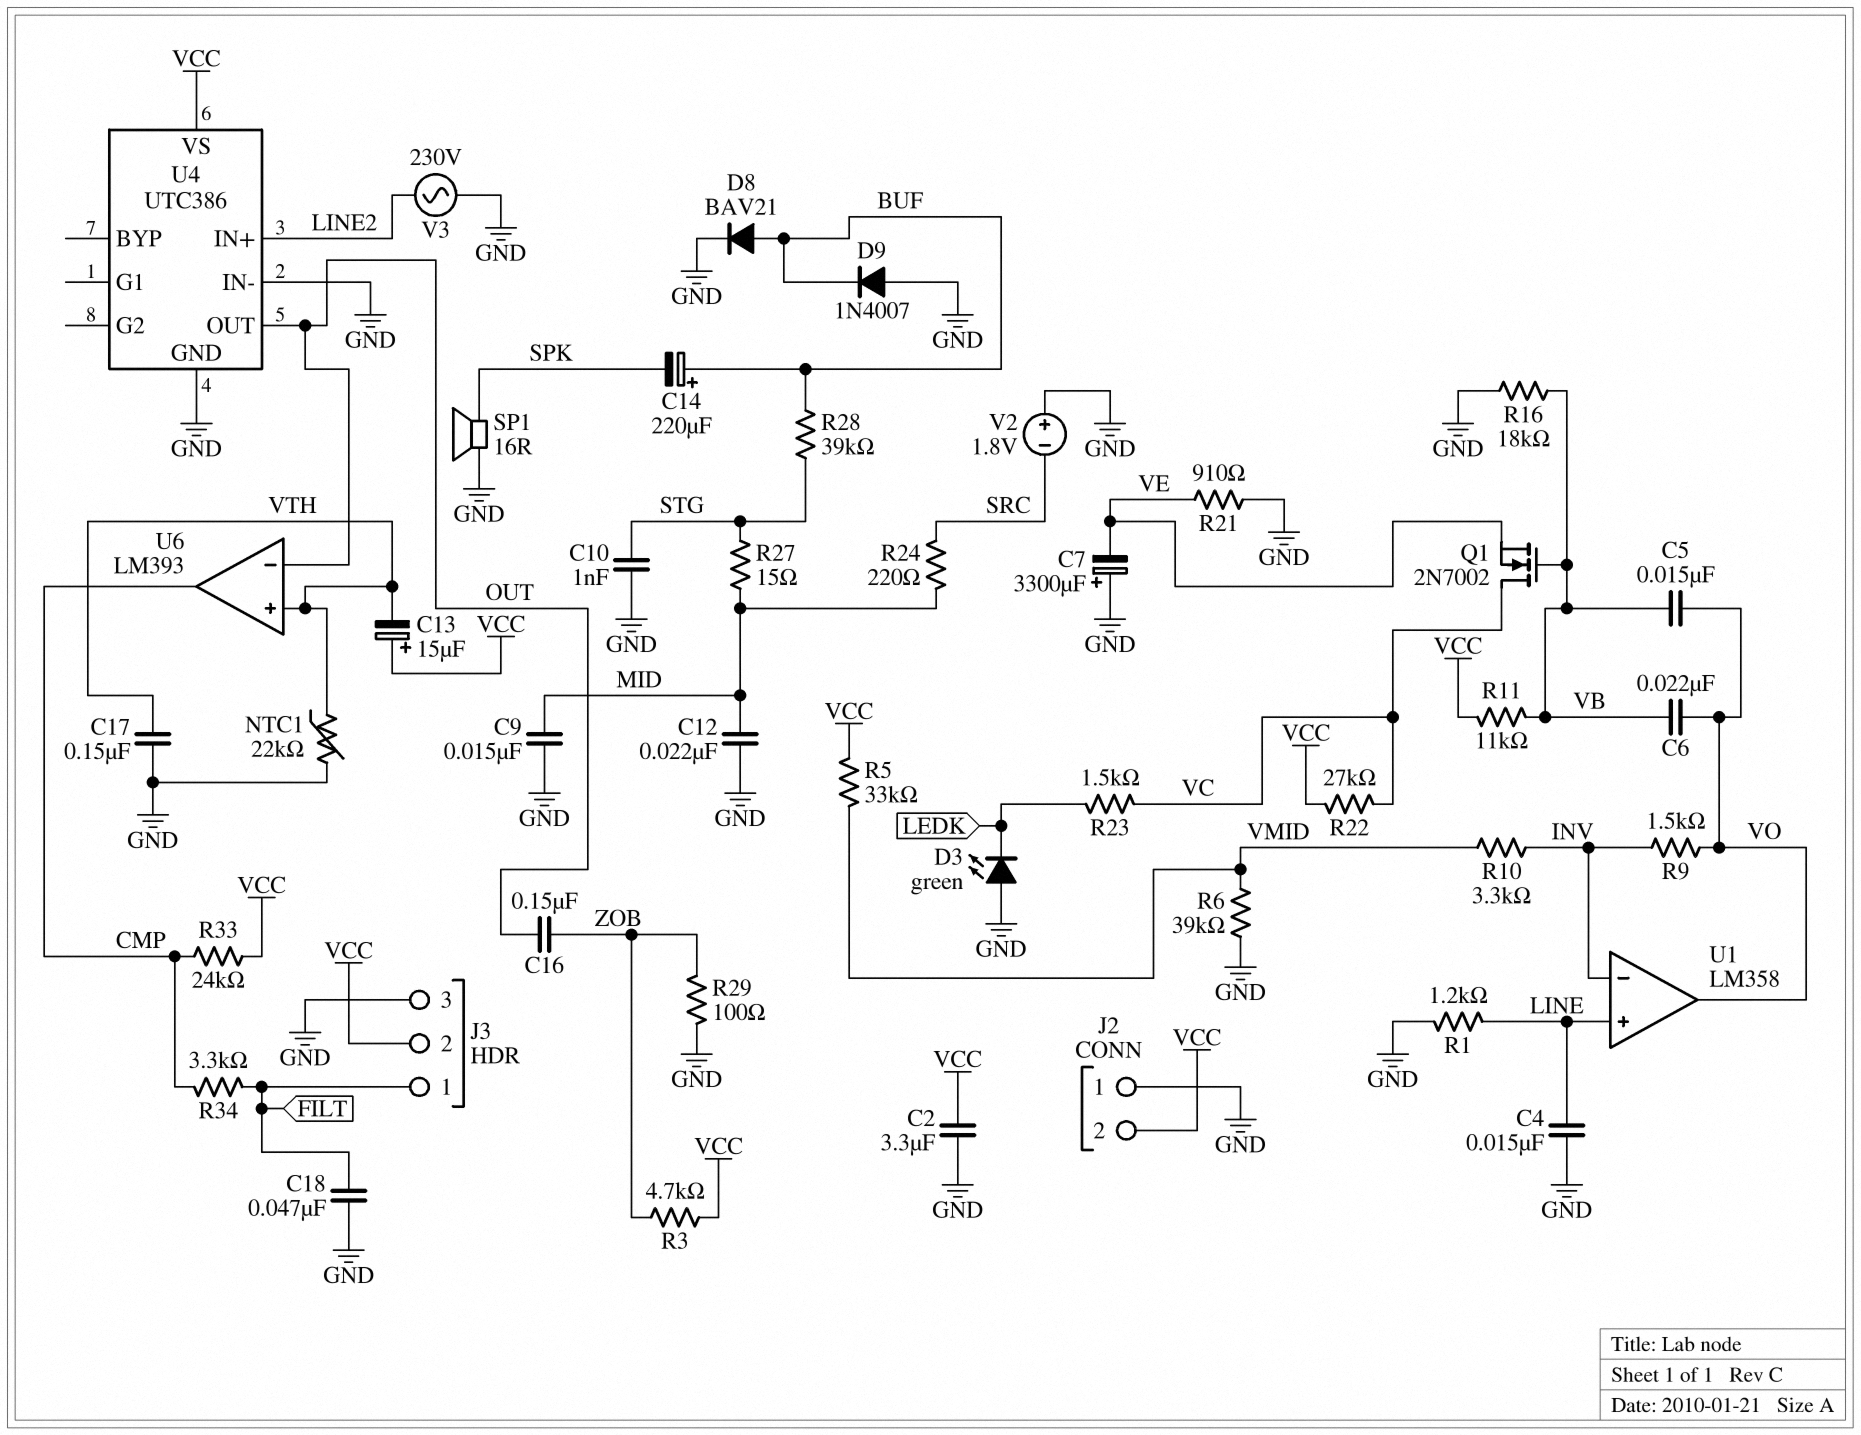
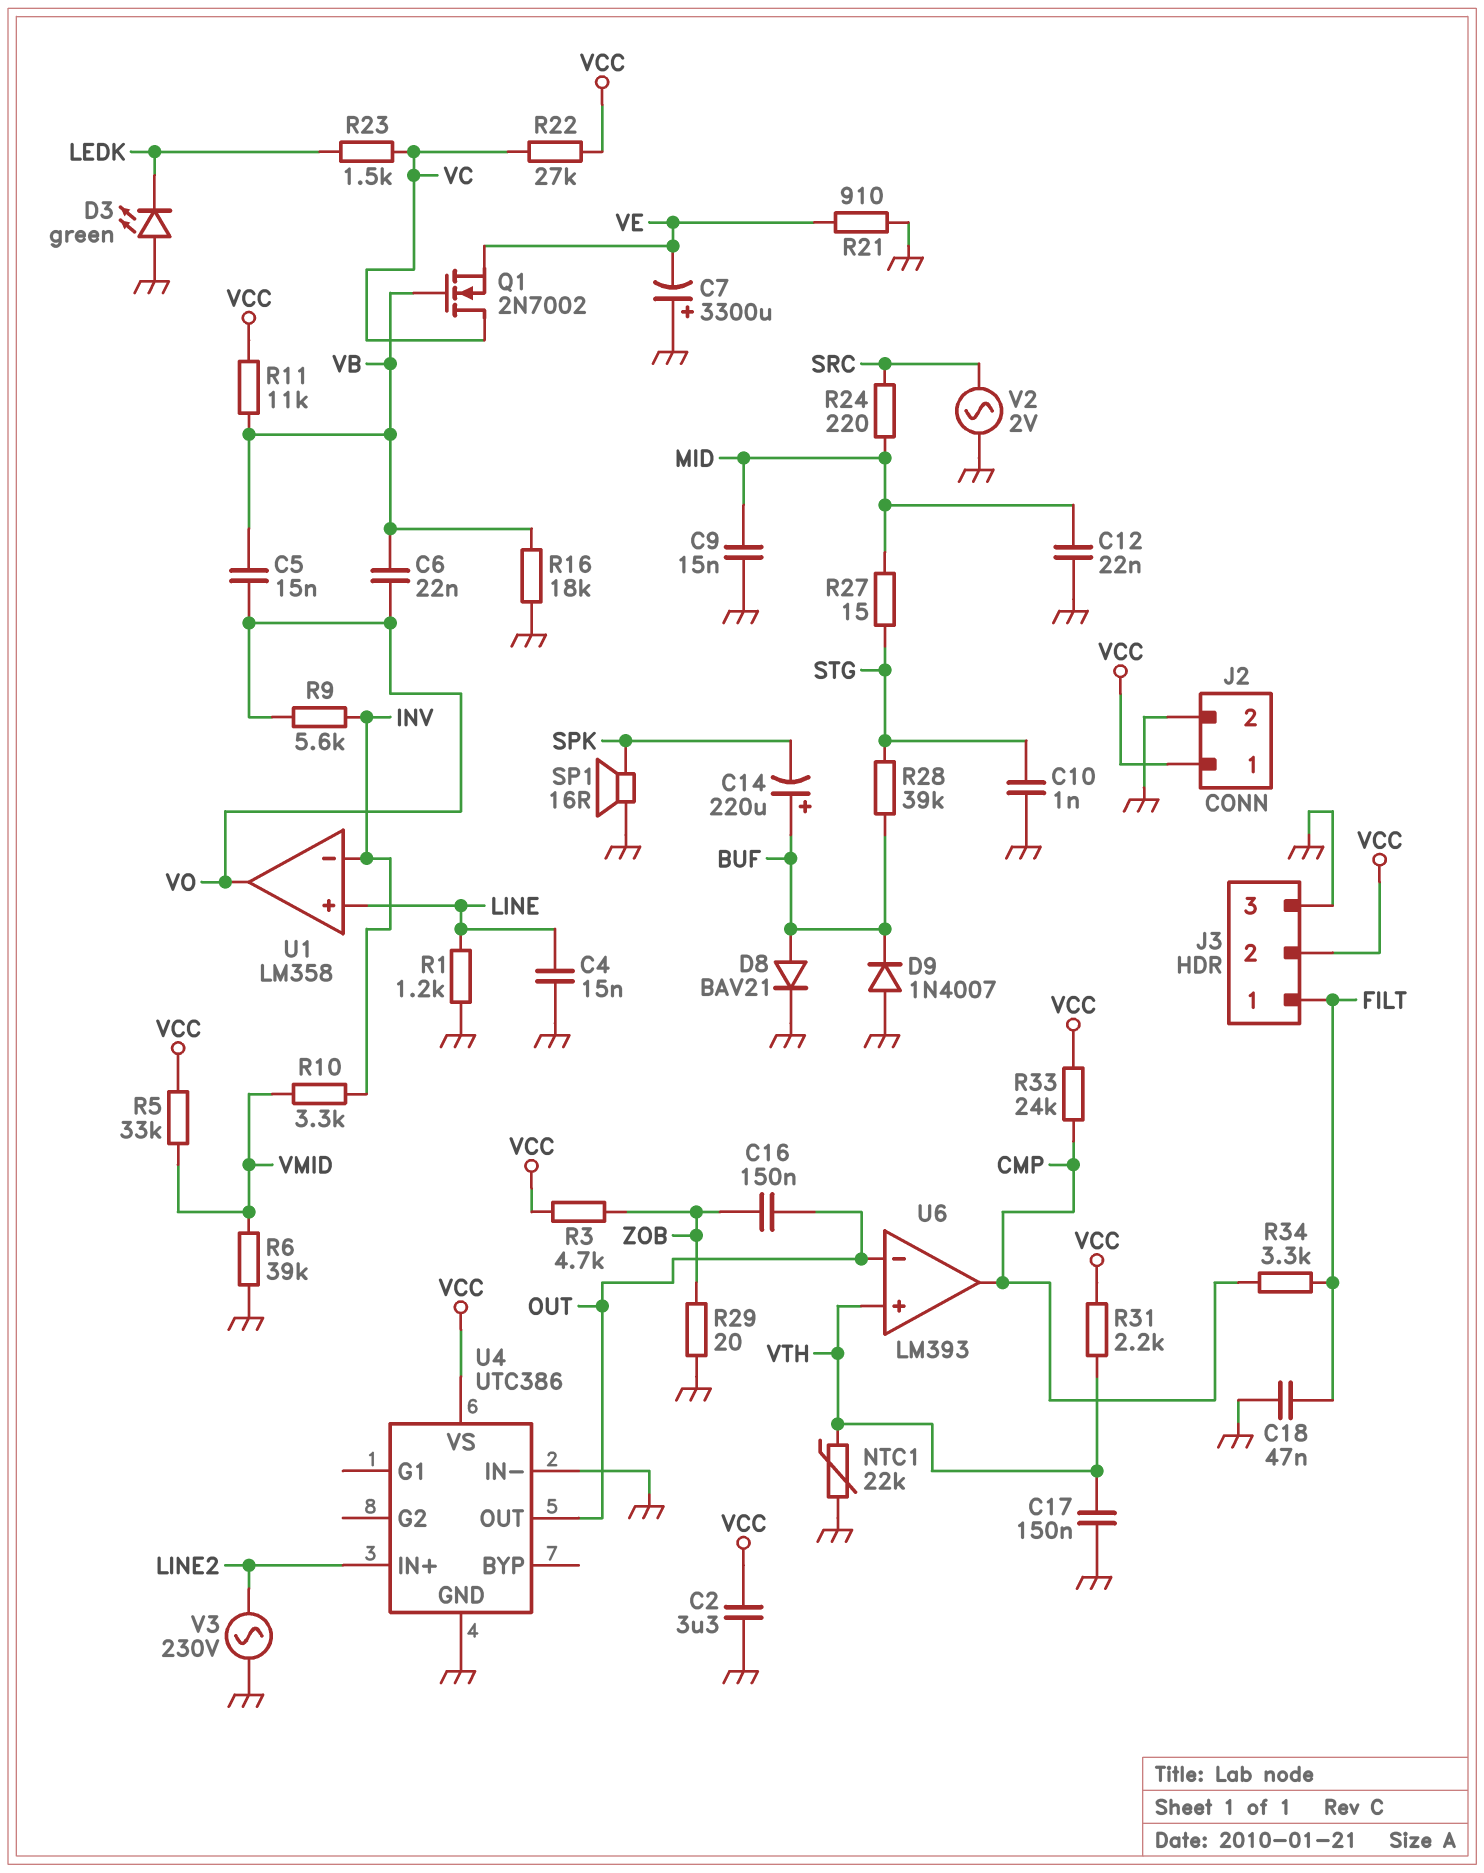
C13: 15uF (plus VCC, minus VTH) -> none
J2 pin 1: GND -> VCC
J2 pin 2: VCC -> GND
R9: 1.5k (INV, VO) -> 5.6k (INV, VO)
R29: 100 (GND, ZOB) -> 20 (GND, ZOB)
R31: none -> 2.2k (VCC, VTH)
V2: 1.8V (plus GND, minus SRC) -> AC 2V (GND, SRC)

